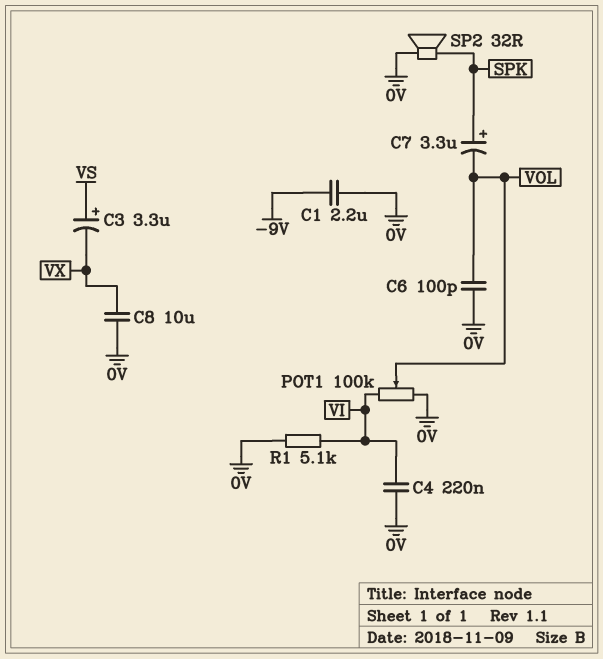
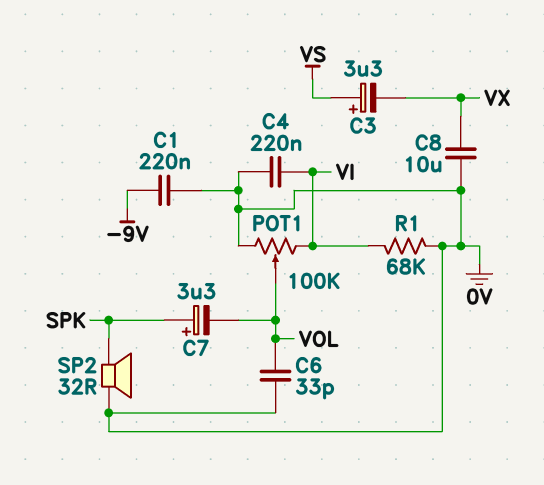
C1: 2.2uF (-9V, 0V) -> 220nF (-9V, 0V)
C6: 100pF (0V, VOL) -> 33pF (0V, VOL)
R1: 5.1k (0V, VI) -> 68k (0V, VI)

